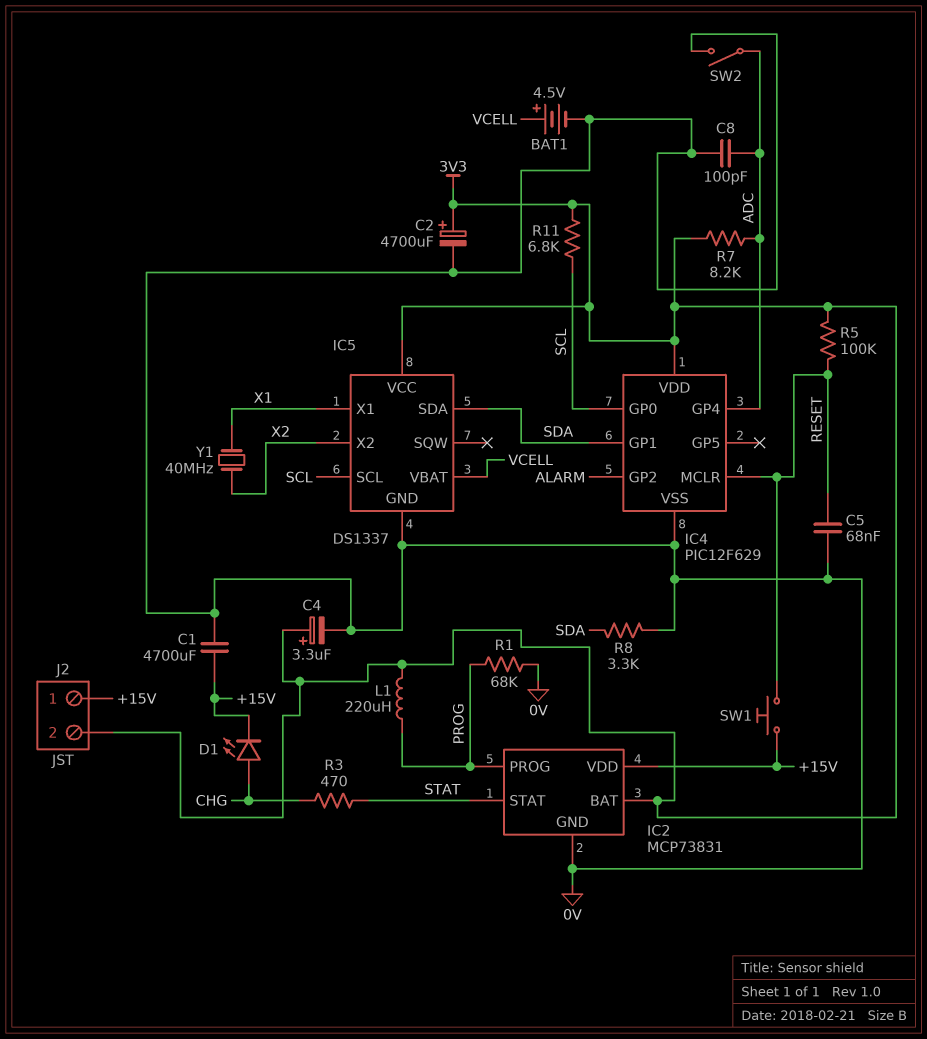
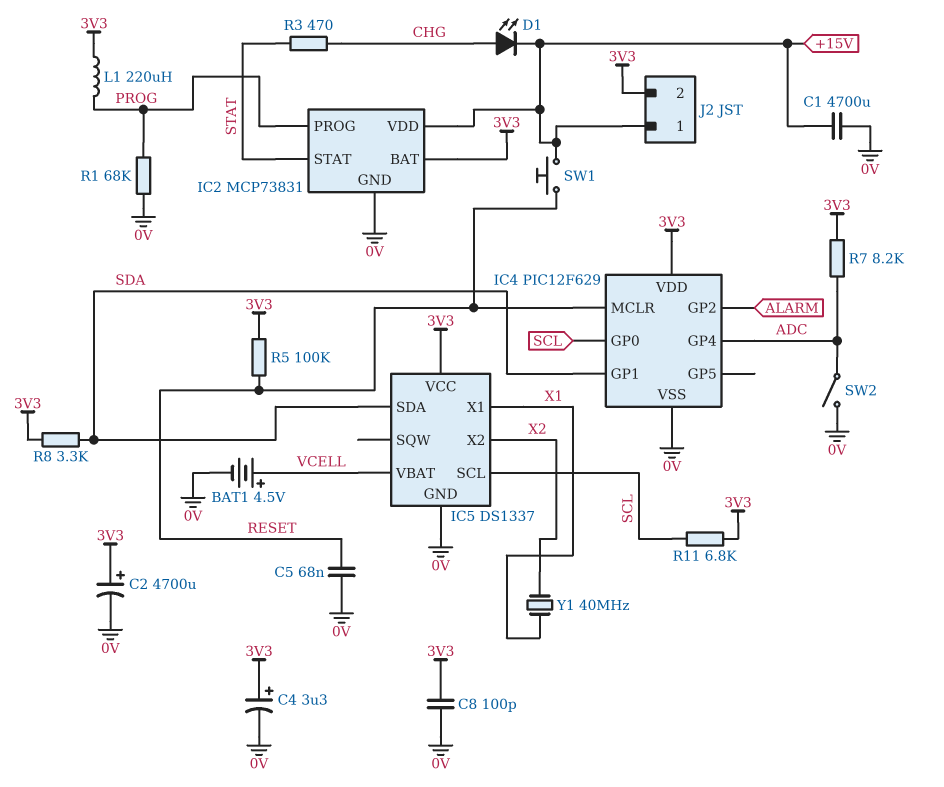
C8: 100pF (0V, ADC) -> 100pF (0V, 3V3)
R8: 3.3k (0V, SDA) -> 3.3k (3V3, SDA)

